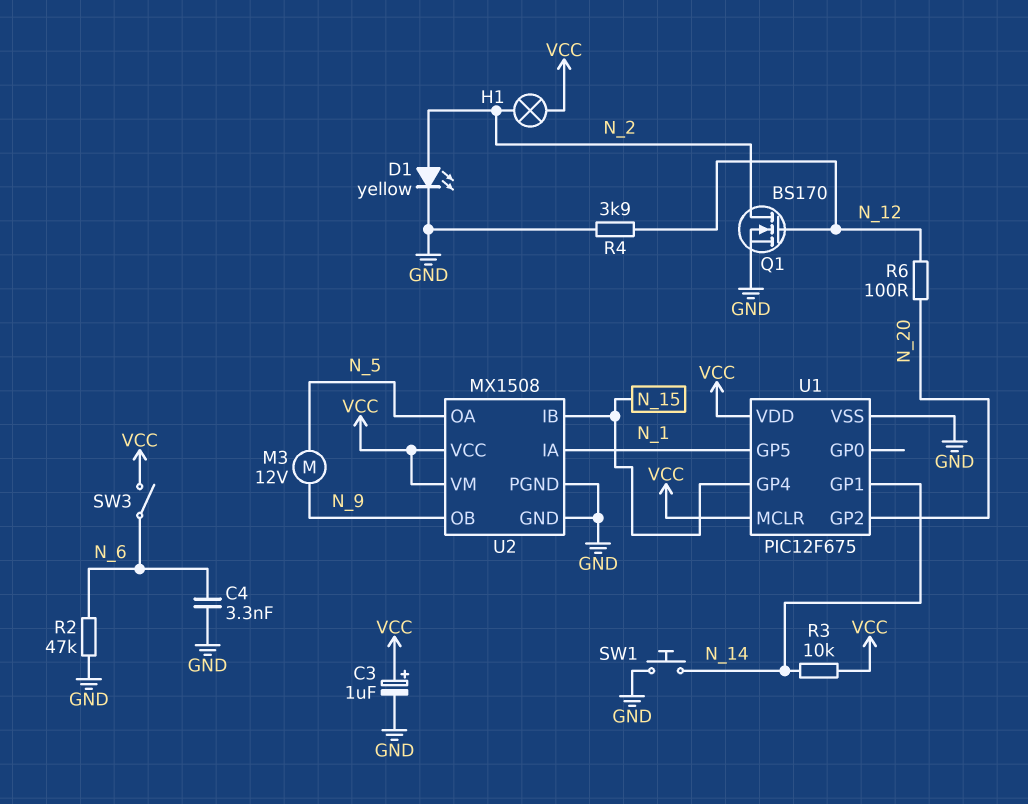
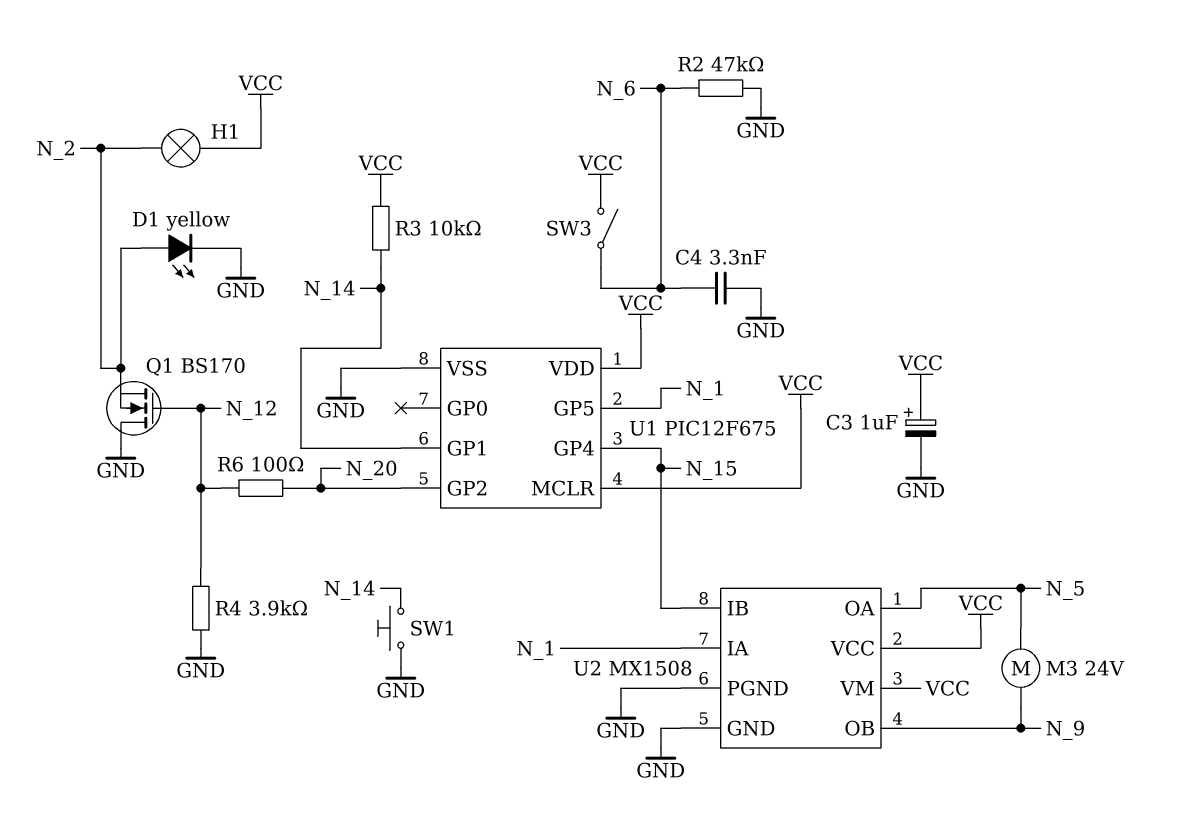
M3: motor 12V (N_5, N_9) -> motor 24V (N_5, N_9)
Q1: NMOS BS170 (G N_12, D N_2, S GND) -> NMOS BS170 (G N_12, D GND, S N_2)

